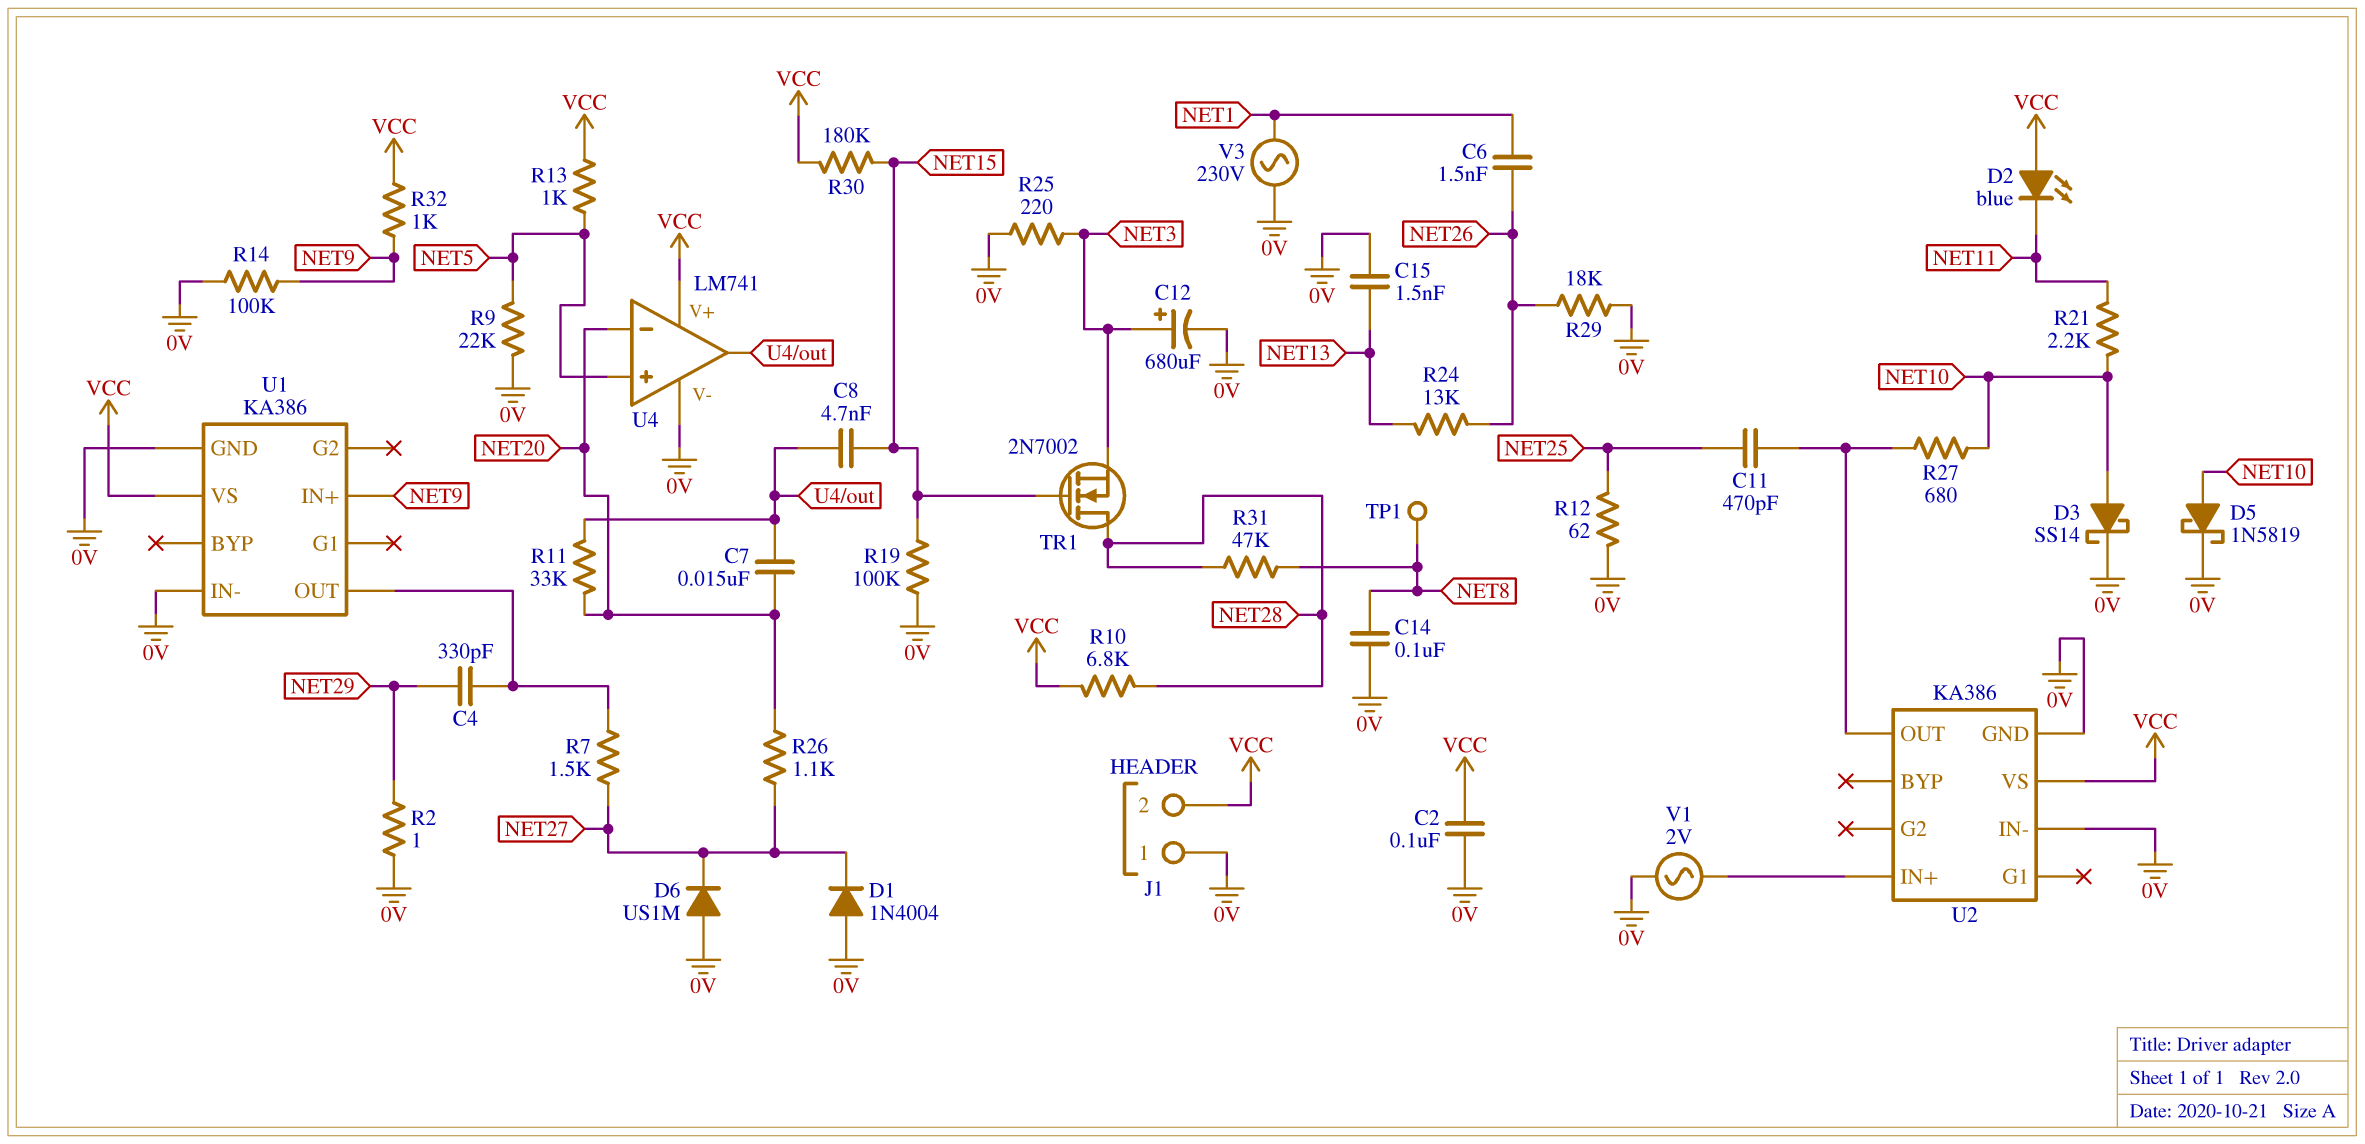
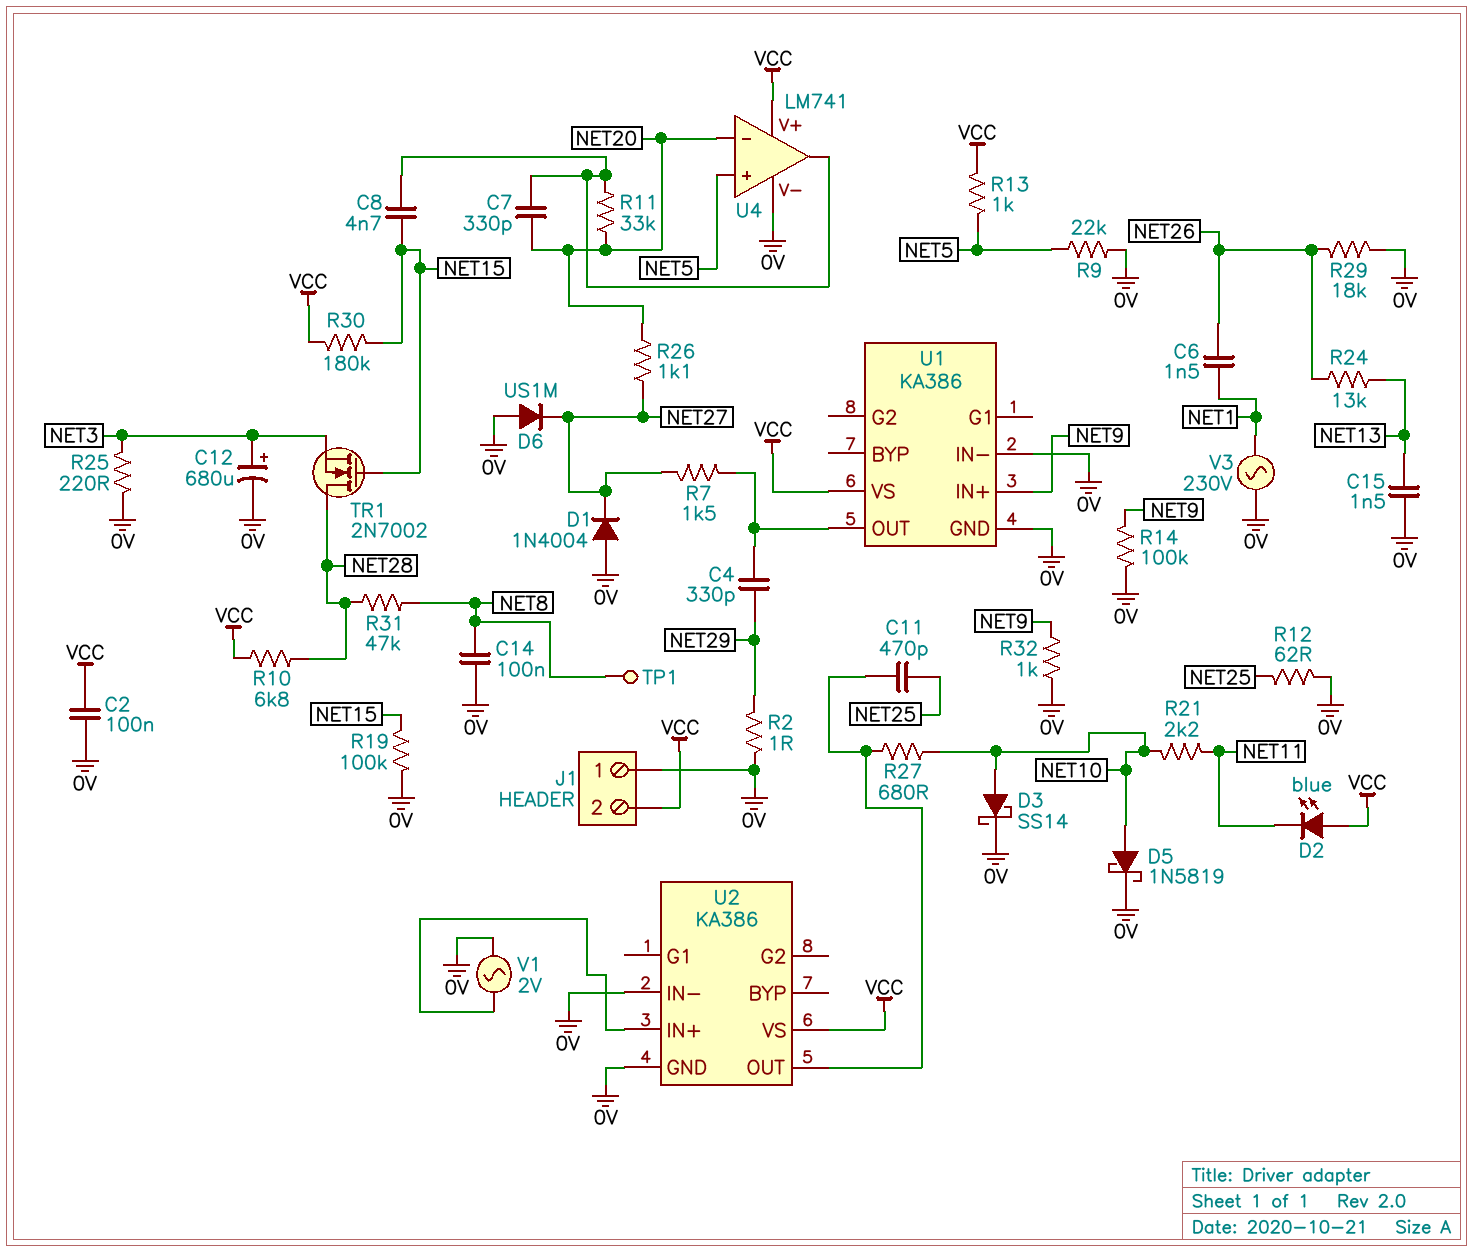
C7: 15nF (NET20, U4/out) -> 330pF (NET20, U4/out)
R32: 1k (NET9, VCC) -> 1k (0V, NET9)

